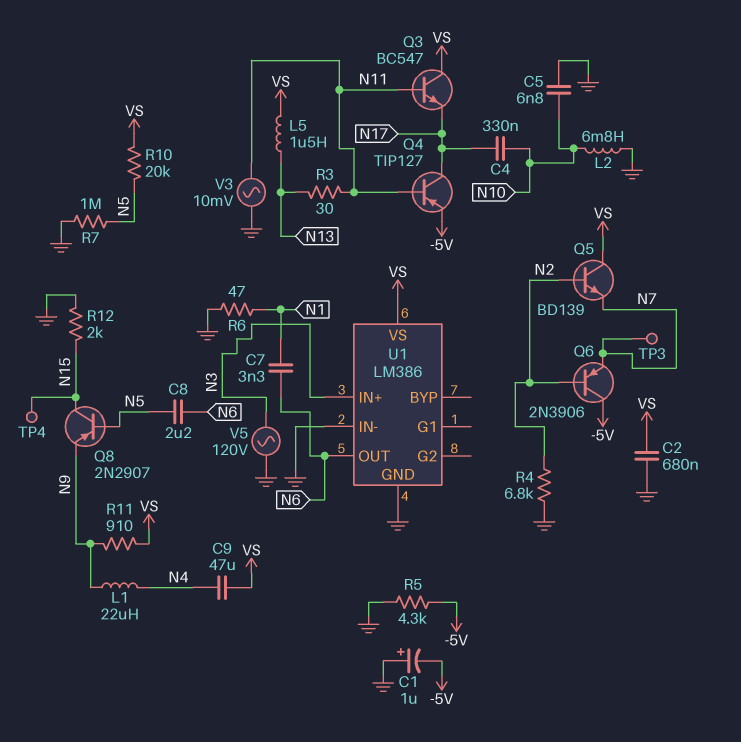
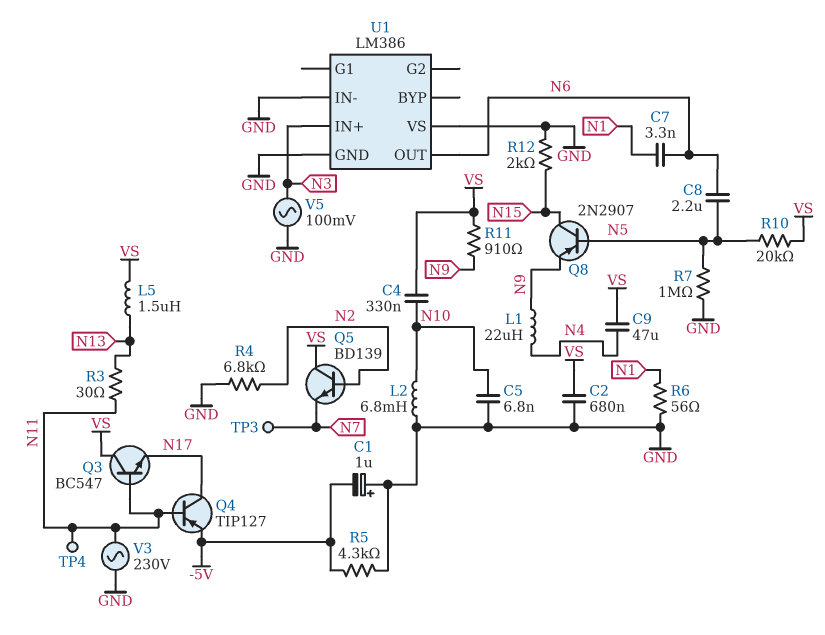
C4: 330nF (N10, N17) -> 330nF (N10, VS)
Q6: PNP 2N3906 (B N2, C -5V, E N7) -> none
R6: 47 (GND, N1) -> 56 (GND, N1)
TP4: test point (N15) -> test point (N11)
U1 pin VS: VS -> GND
V3: AC 10mV (GND, N11) -> AC 230V (GND, N11)
V5: AC 120V (GND, N3) -> AC 100mV (GND, N3)

